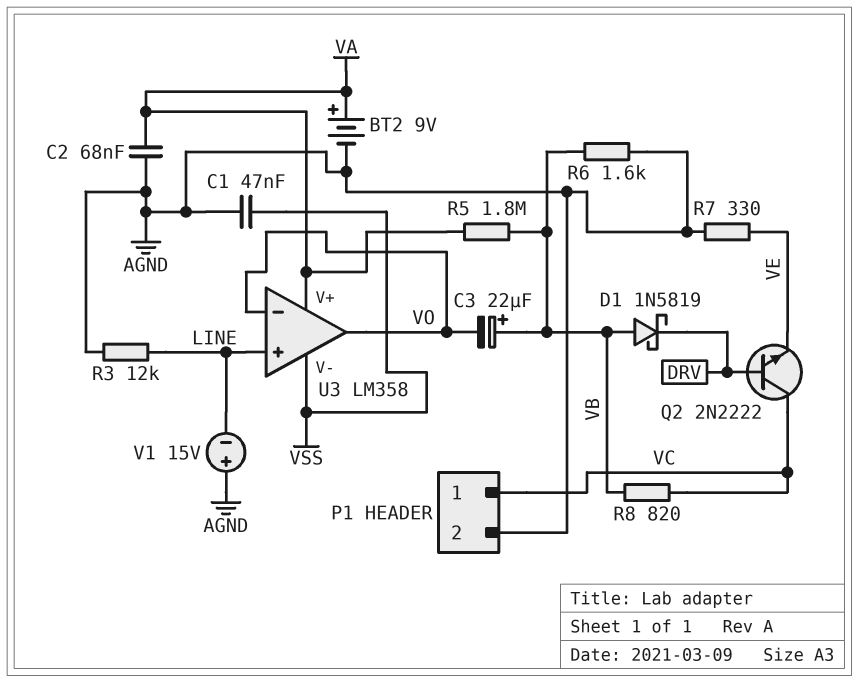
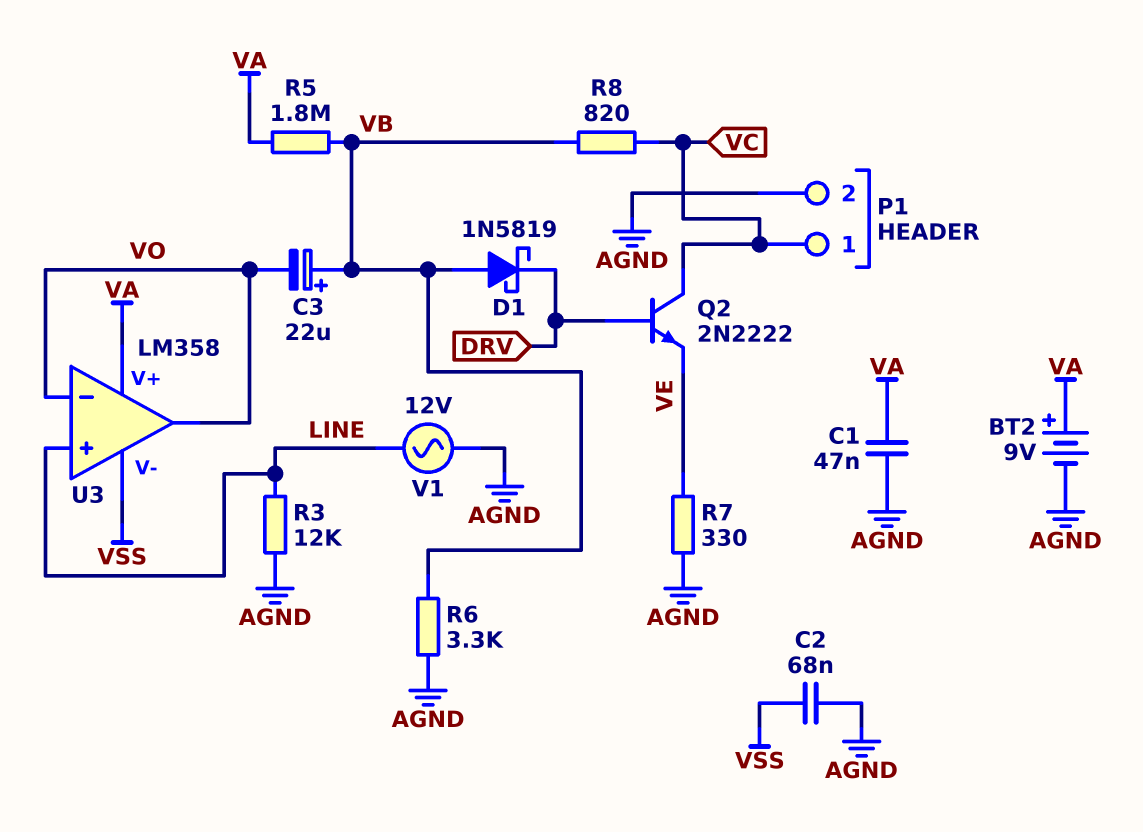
C1: 47nF (AGND, VSS) -> 47nF (AGND, VA)
C2: 68nF (AGND, VA) -> 68nF (AGND, VSS)
R6: 1.6k (AGND, VB) -> 3.3k (AGND, VB)
V1: 15V (plus AGND, minus LINE) -> AC 12V (AGND, LINE)

